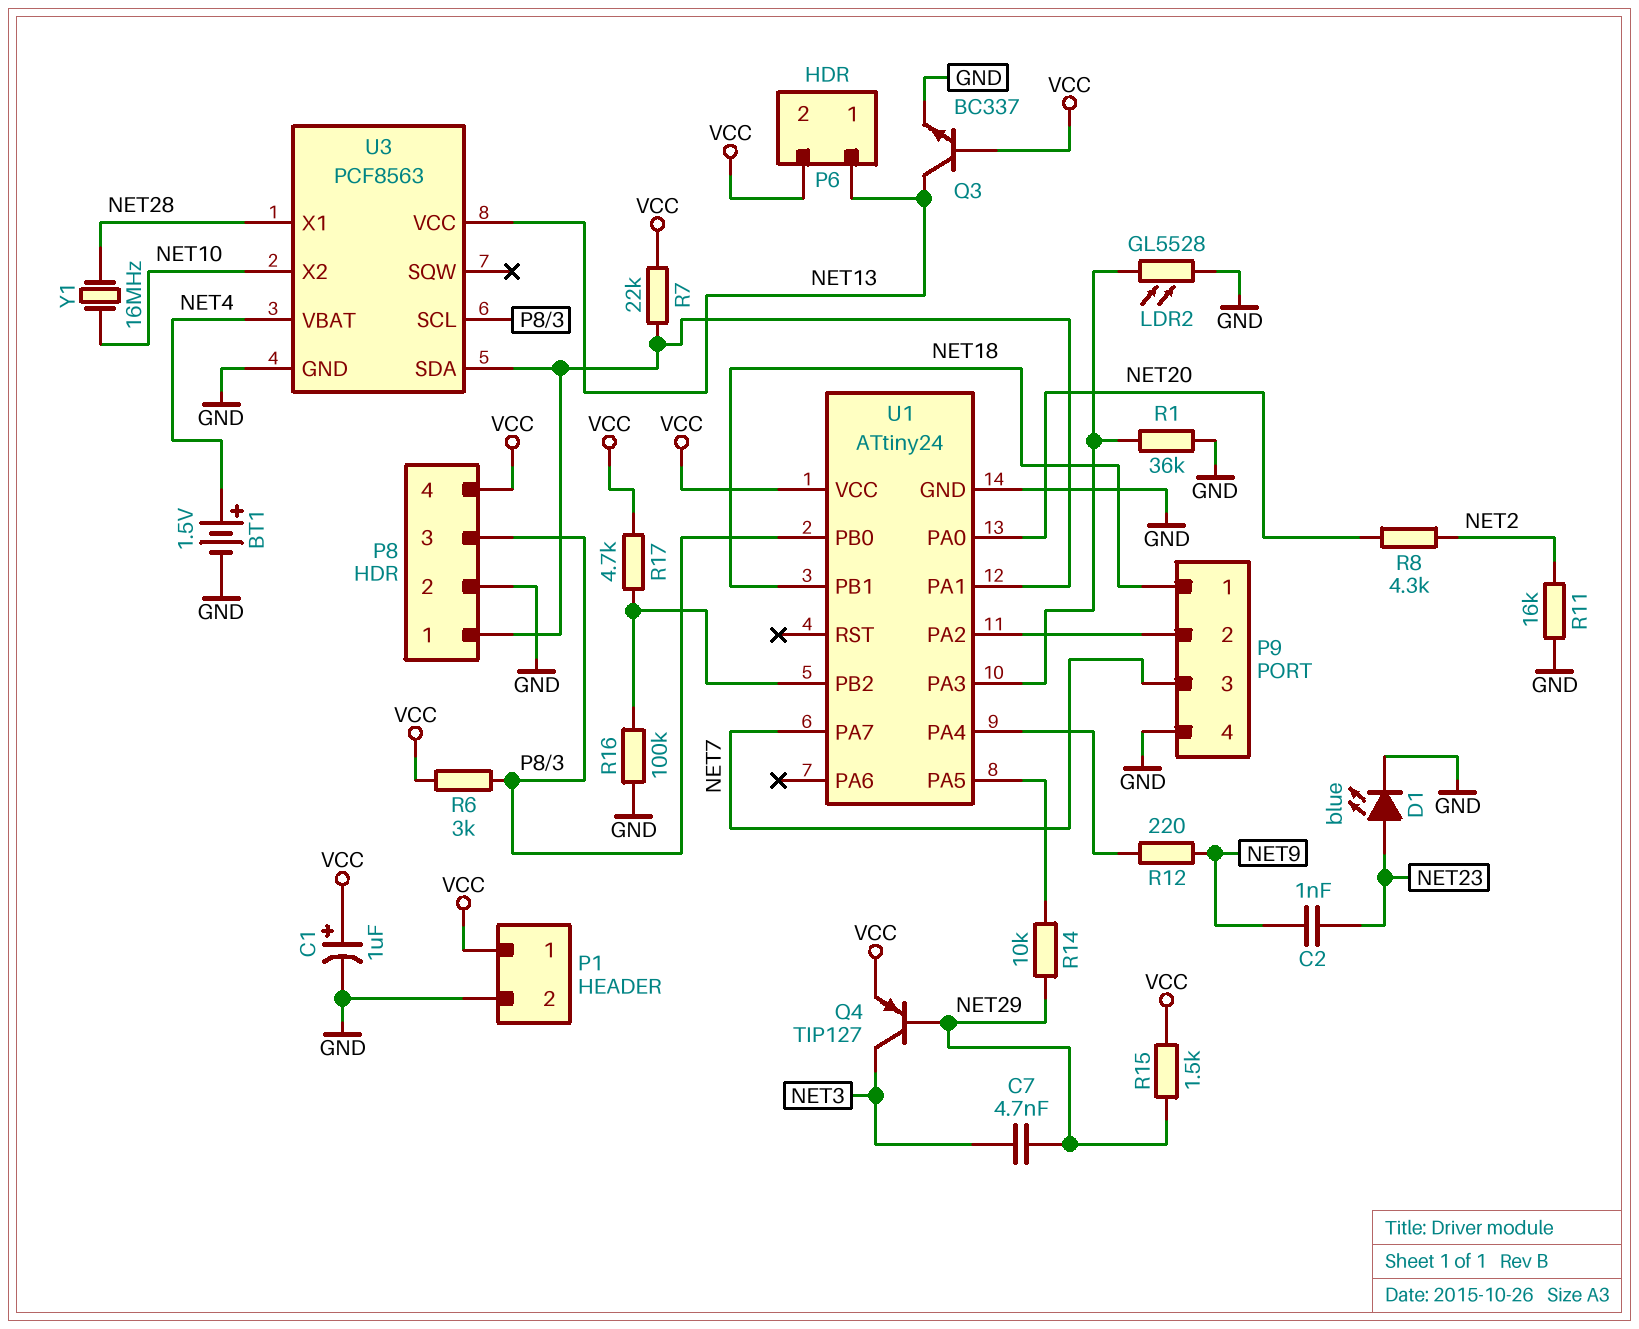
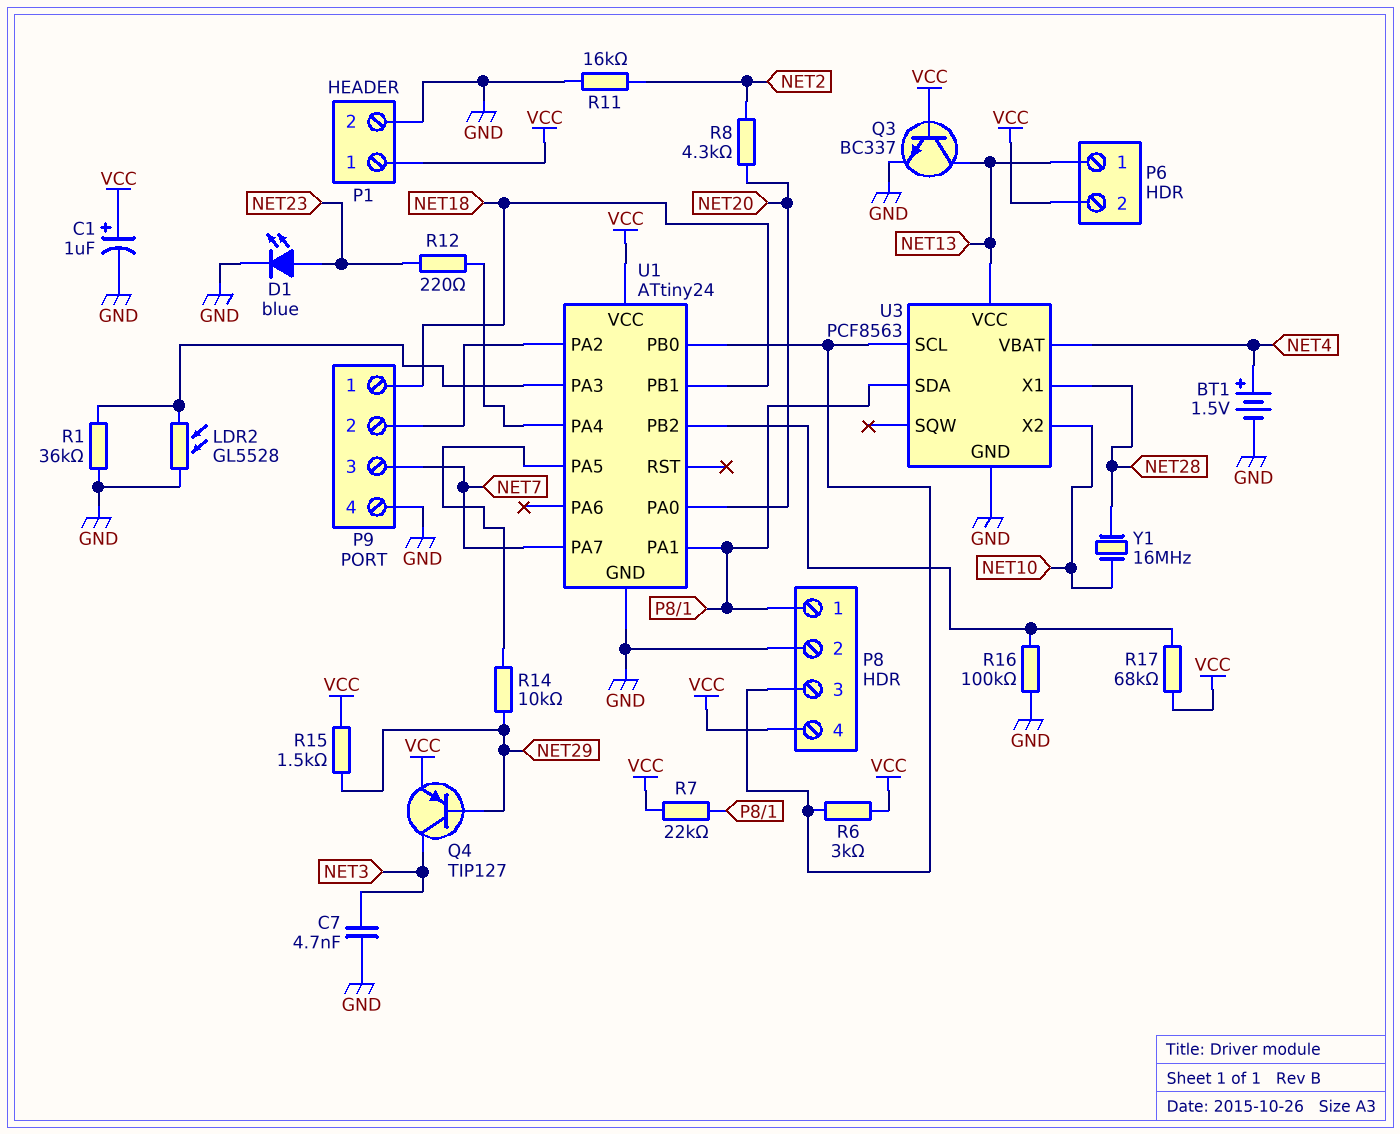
C2: 1nF (NET9, NET23) -> none
C7: 4.7nF (NET3, NET29) -> 4.7nF (GND, NET3)
R12: 220 (NET9, U1/PA4) -> 220 (NET23, U1/PA4)
R17: 4.7k (U1/PB2, VCC) -> 68k (U1/PB2, VCC)

